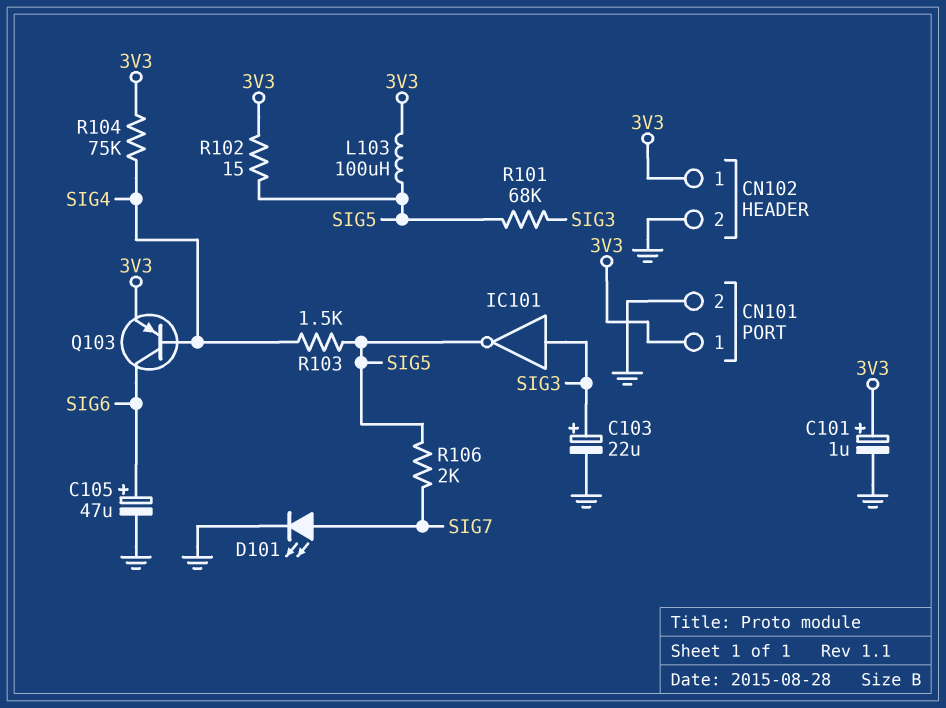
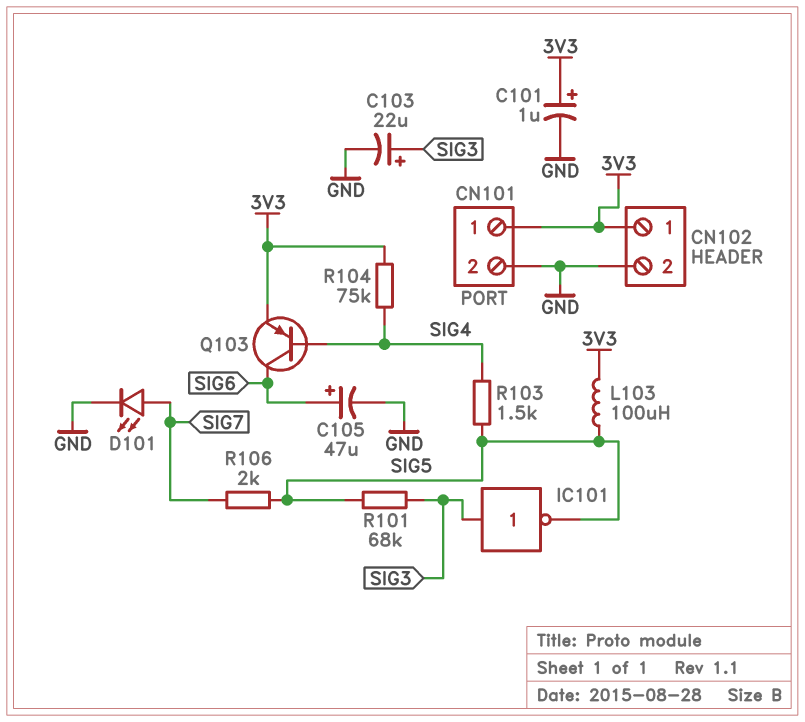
R102: 15 (3V3, SIG5) -> none

